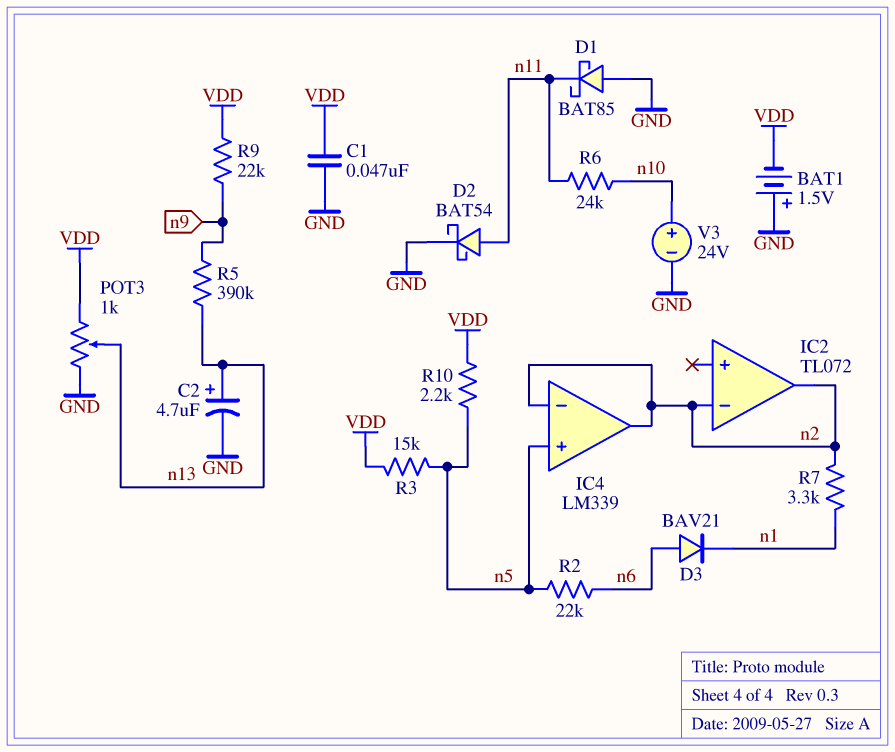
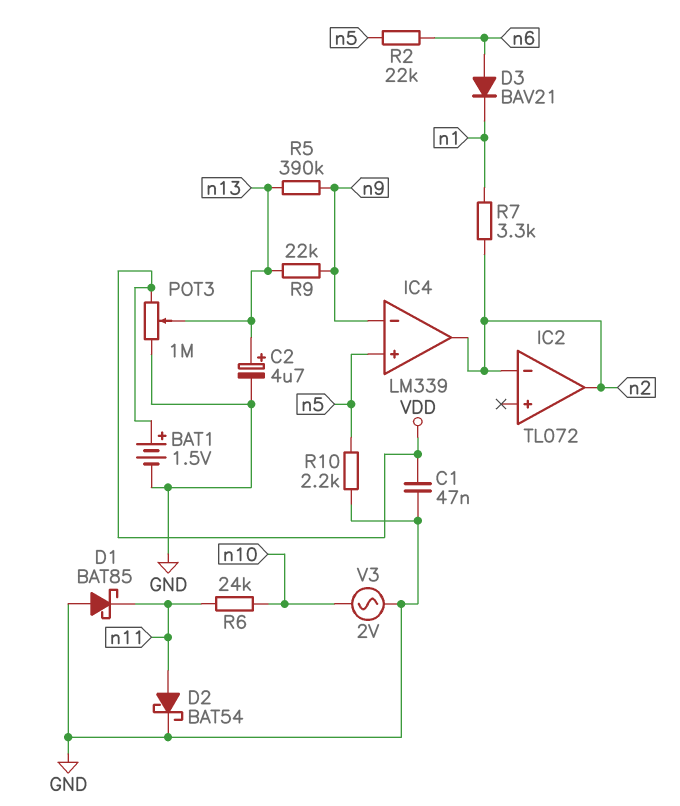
BAT1: 1.5V (plus GND, minus VDD) -> 1.5V (plus VDD, minus GND)
IC4 pin in-: n2 -> n9
POT3: 1k (GND, VDD, wiper n13) -> 1M (GND, VDD, wiper n13)
R3: 15k (VDD, n5) -> none
R9: 22k (VDD, n9) -> 22k (n9, n13)
R10: 2.2k (VDD, n5) -> 2.2k (GND, n5)
V3: 24V (plus n10, minus GND) -> AC 2V (GND, n10)

